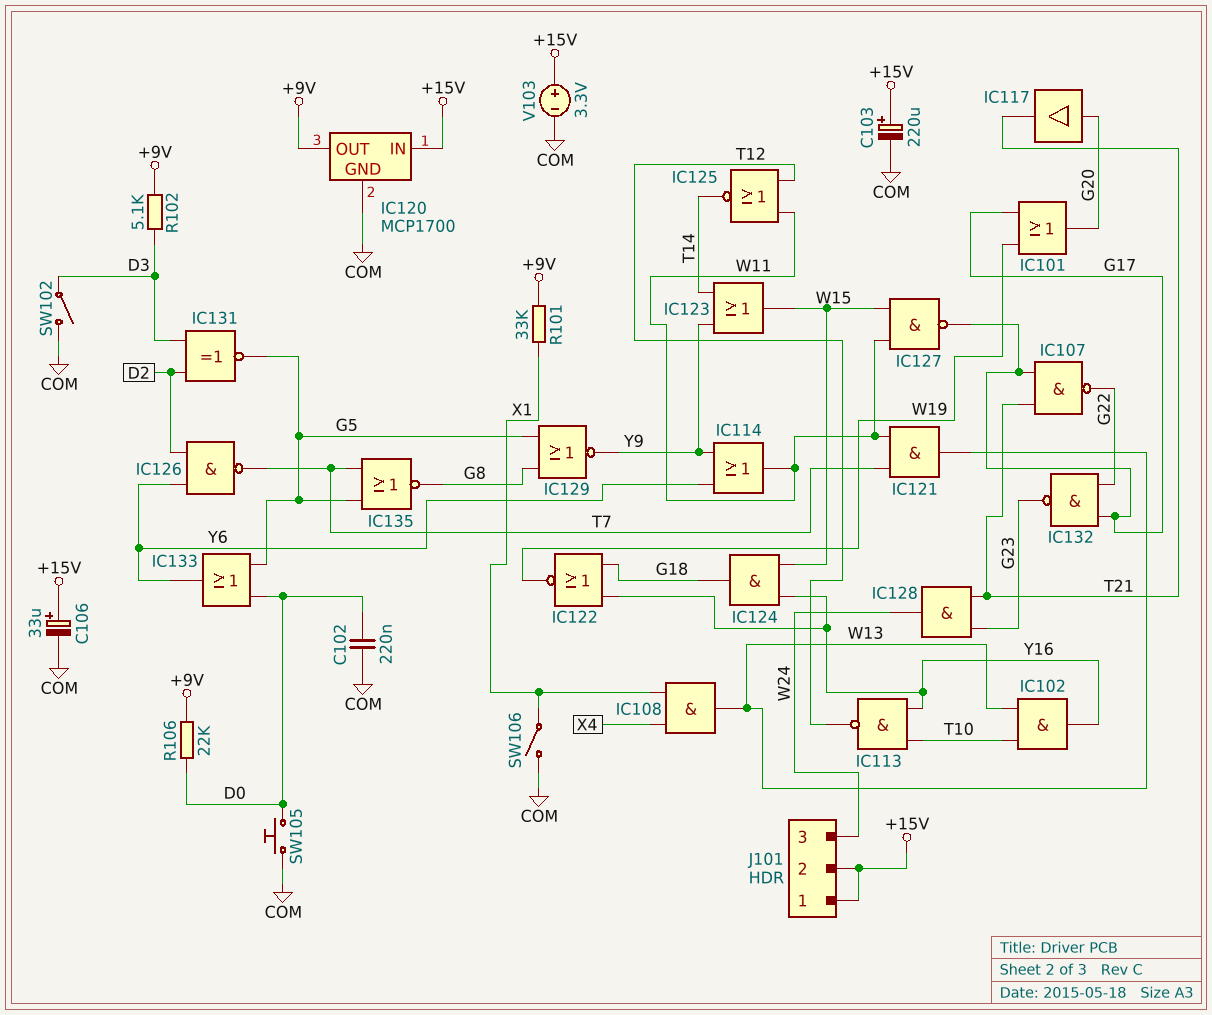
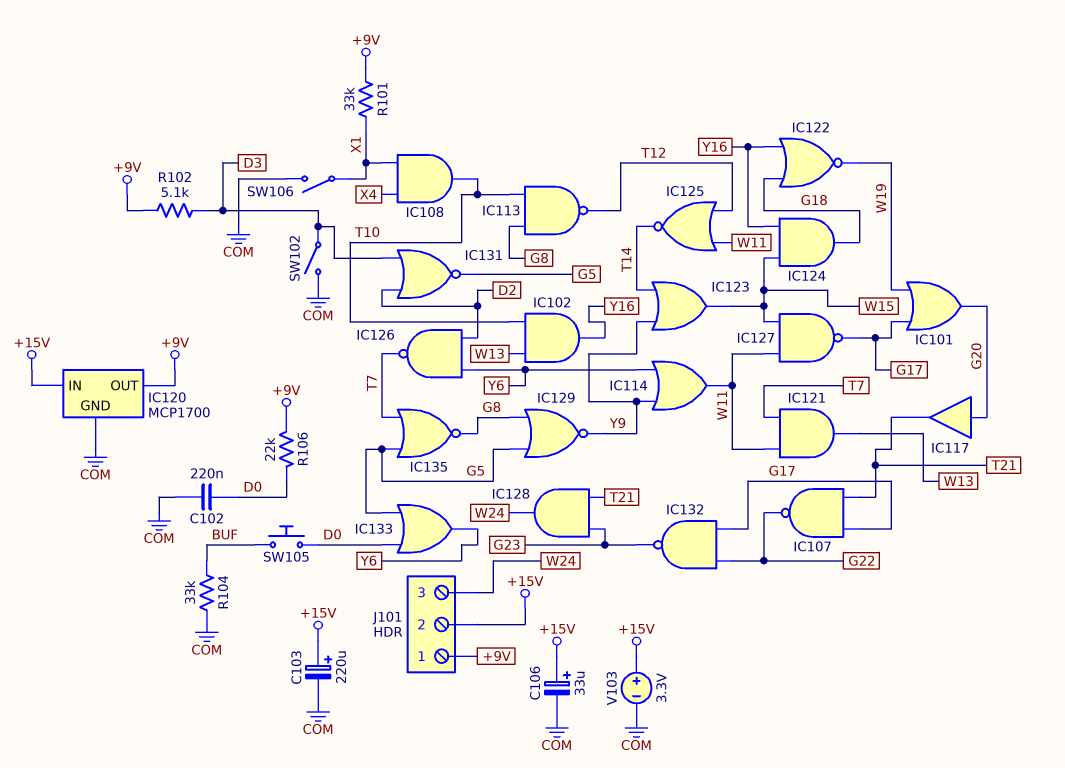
IC108: AND (in X1, in X4, out W13) -> AND (in X1, in X4, out T10)
IC113: NAND (in T10, in Y16, out T12) -> NAND (in G8, in T10, out T12)
IC131: XNOR (in D2, in D3, out G5) -> NOR (in D2, in D3, out G5)
J101 pin 1: +15V -> +9V
R104: none -> 33k (BUF, COM)
SW105: button (COM, D0) -> button (BUF, D0)

